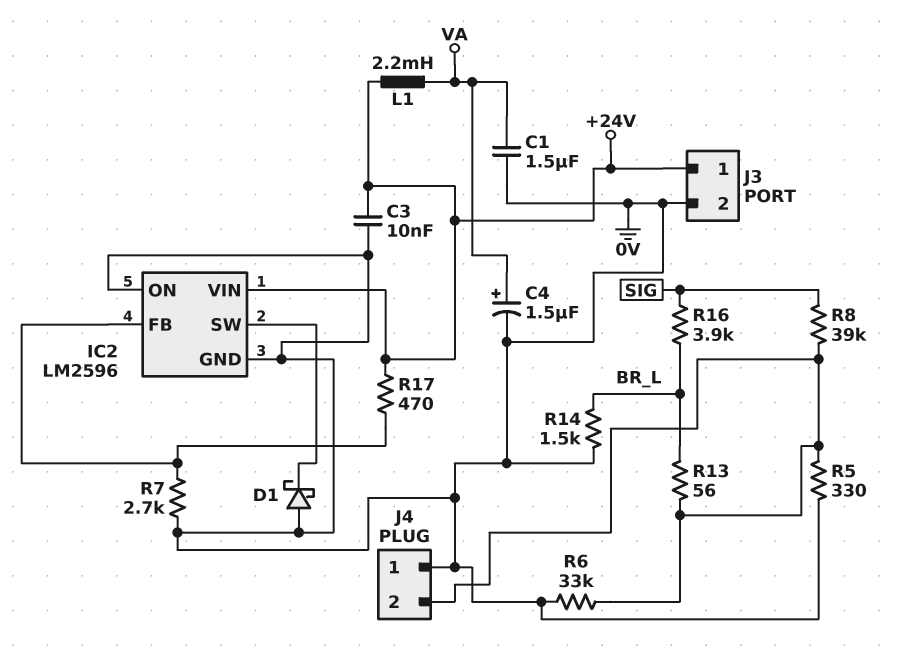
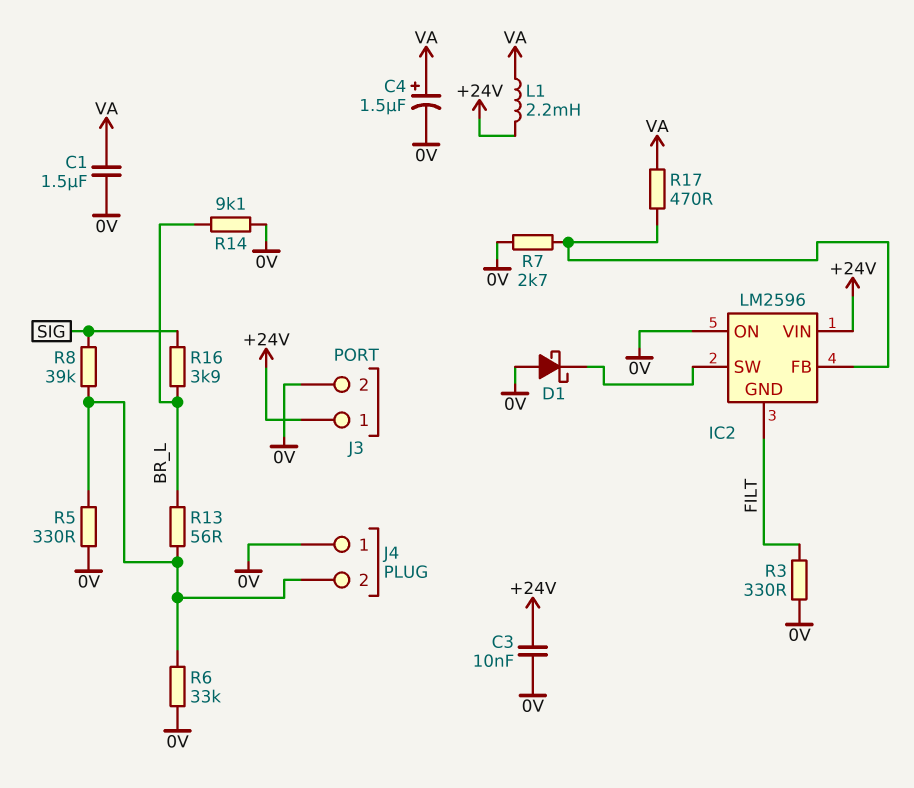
IC2 pin GND: 0V -> FILT
R3: none -> 330 (0V, FILT)
R14: 1.5k (0V, BR_L) -> 9.1k (0V, BR_L)
R17: 470 (+24V, IC2/FB) -> 470 (IC2/FB, VA)

